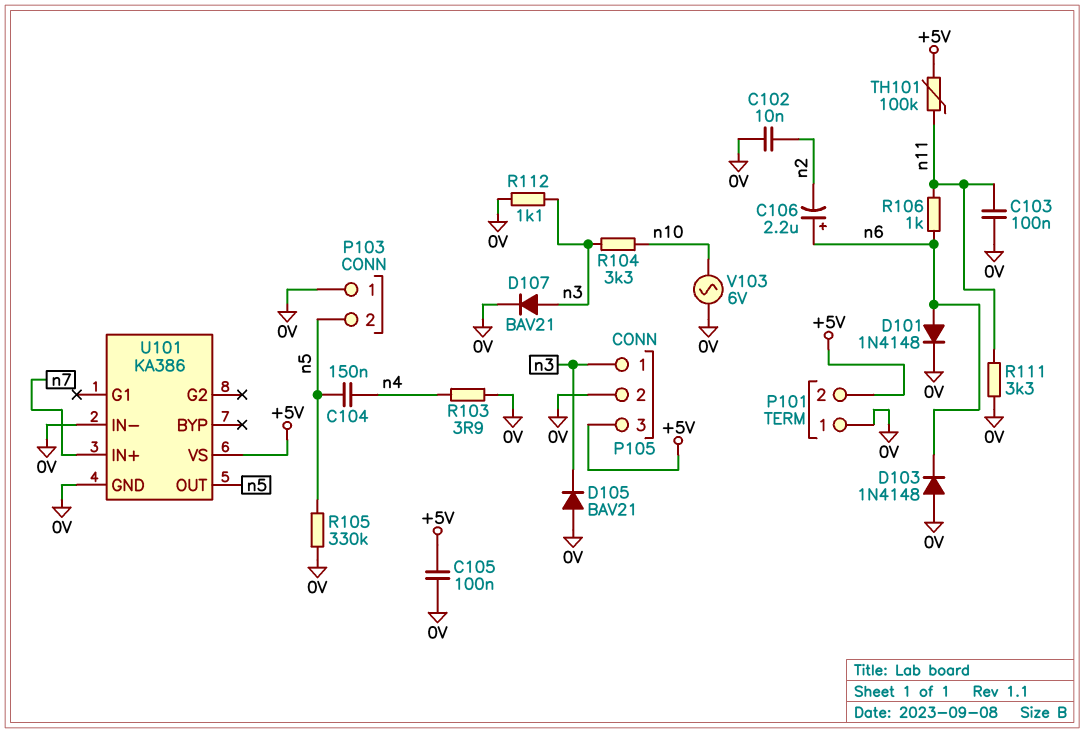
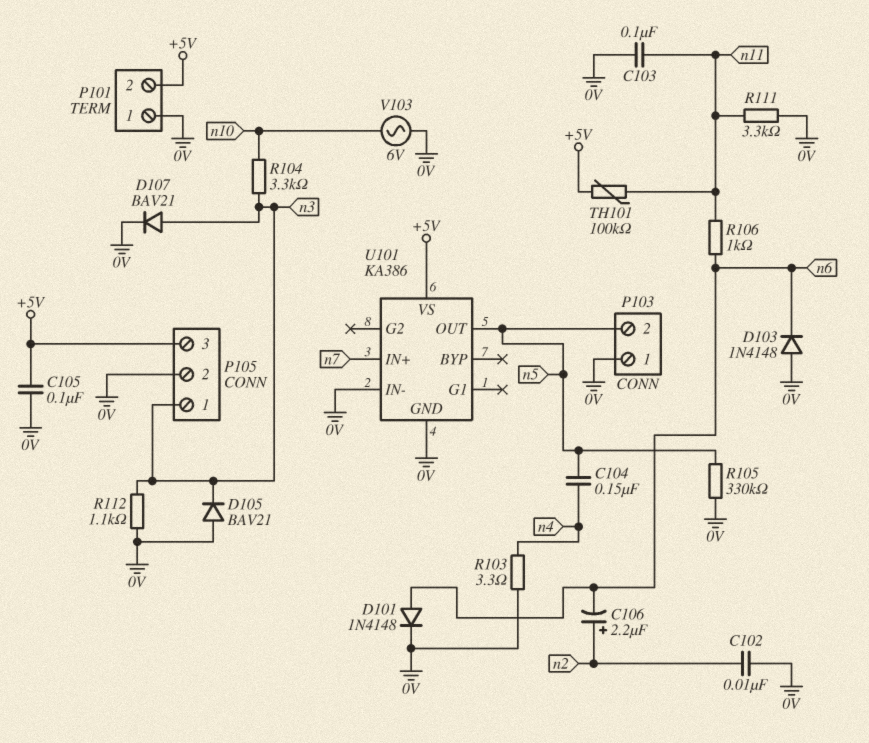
C106: 2.2uF (plus n6, minus n2) -> 2.2uF (plus n2, minus n6)
R103: 3.9 (0V, n4) -> 3.3 (0V, n4)

